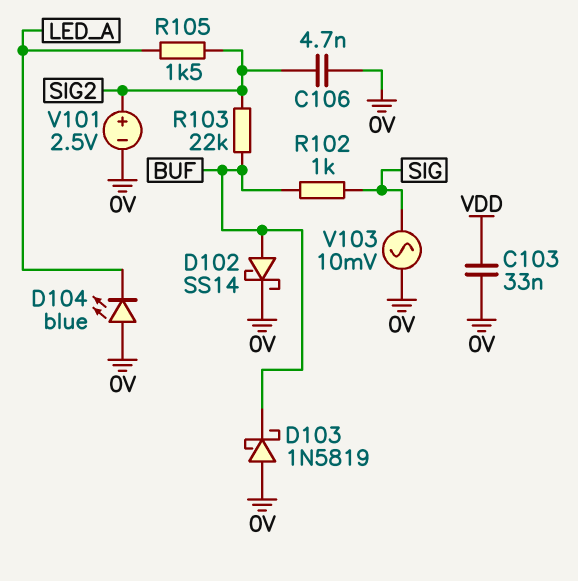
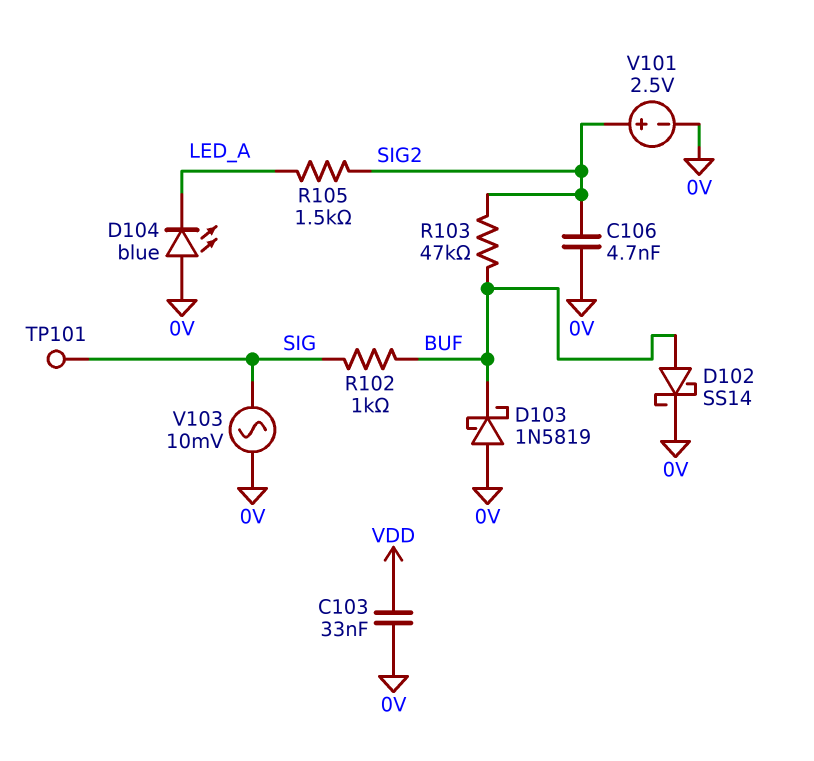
R103: 22k (BUF, SIG2) -> 47k (BUF, SIG2)
TP101: none -> test point (SIG)

